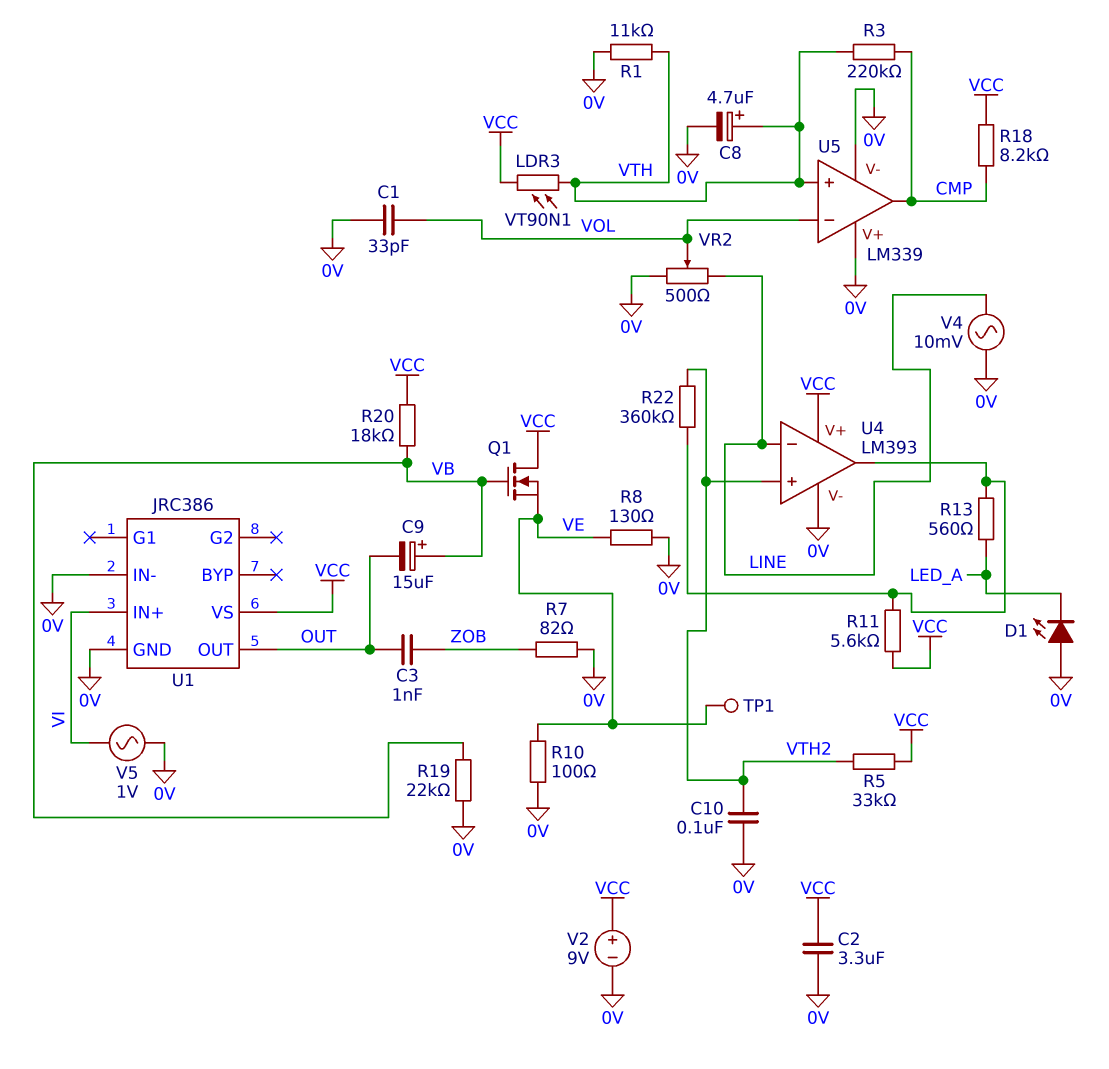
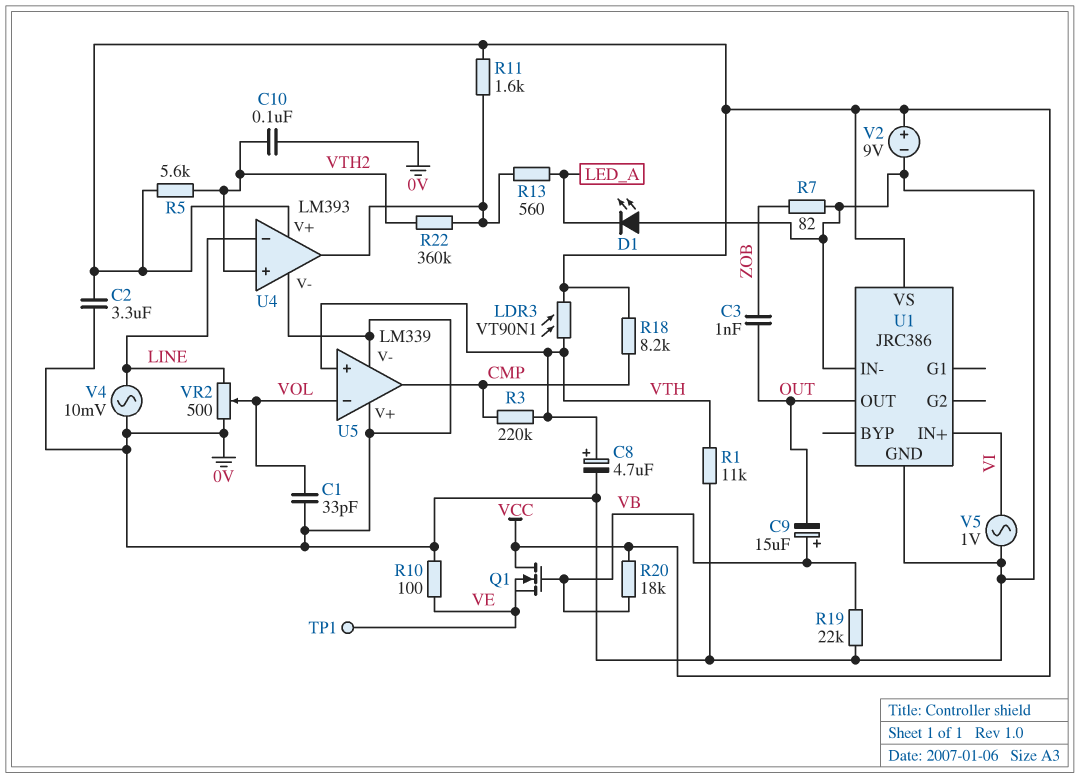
R5: 33k (VCC, VTH2) -> 5.6k (VCC, VTH2)
R8: 130 (0V, VE) -> none
R11: 5.6k (U4/out, VCC) -> 1.6k (U4/out, VCC)

